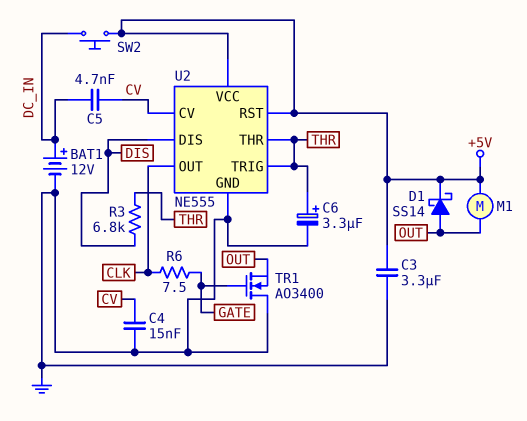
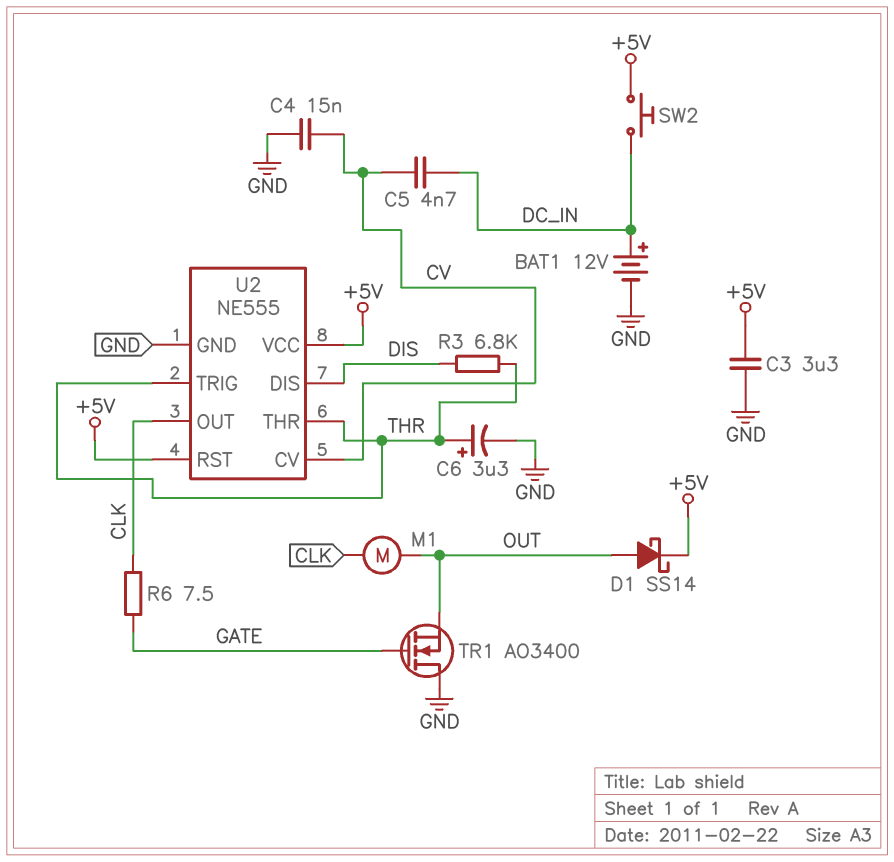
M1: motor (+5V, OUT) -> motor (CLK, OUT)

